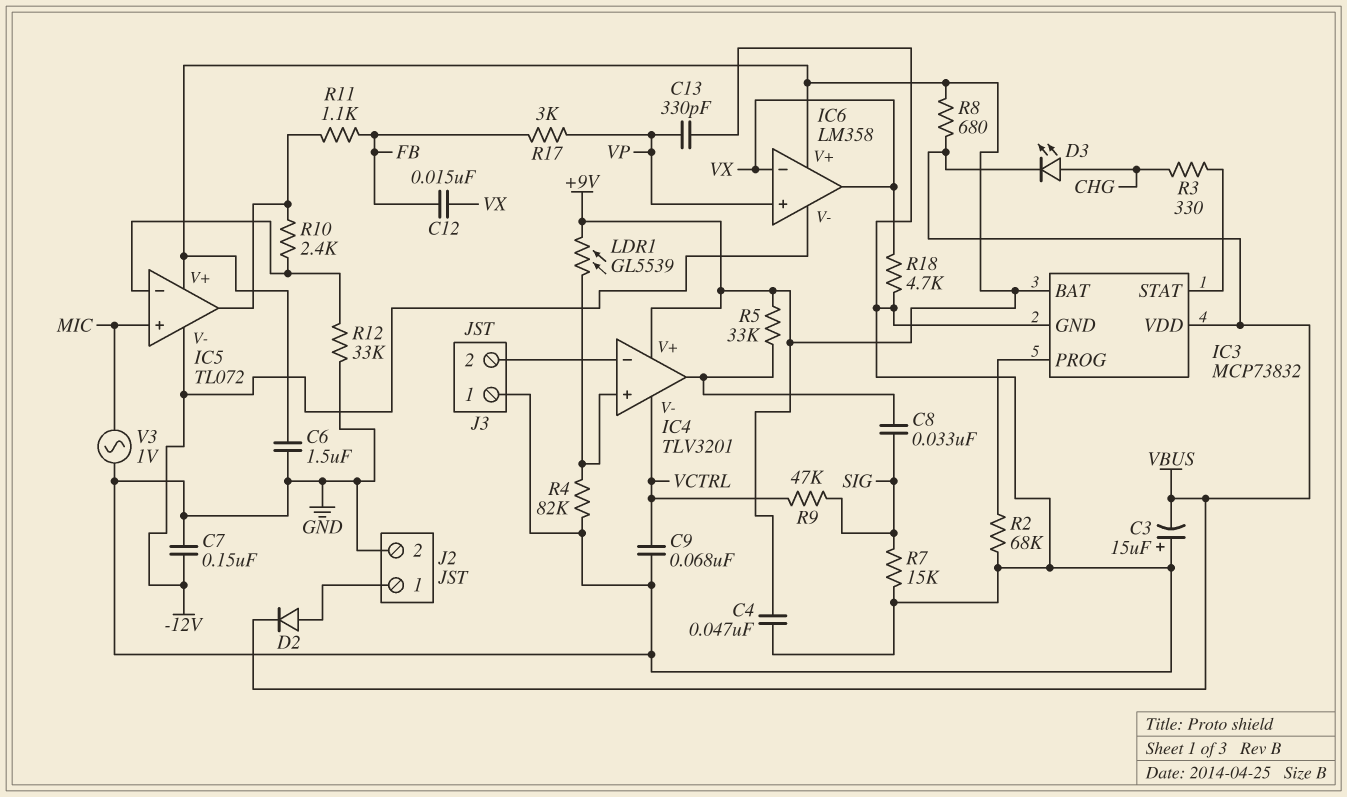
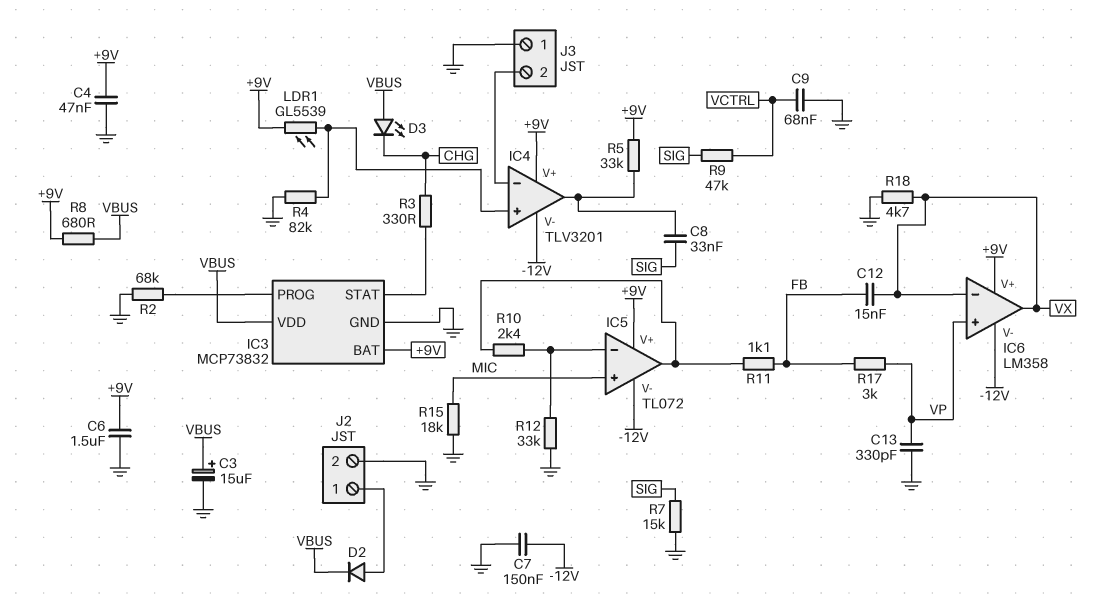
C3: 15uF (plus GND, minus VBUS) -> 15uF (plus VBUS, minus GND)
D3: LED (A CHG, K VBUS) -> LED (A VBUS, K CHG)
IC4 pin V-: VCTRL -> -12V
R15: none -> 18k (GND, MIC)
V3: AC 1V (GND, MIC) -> none

